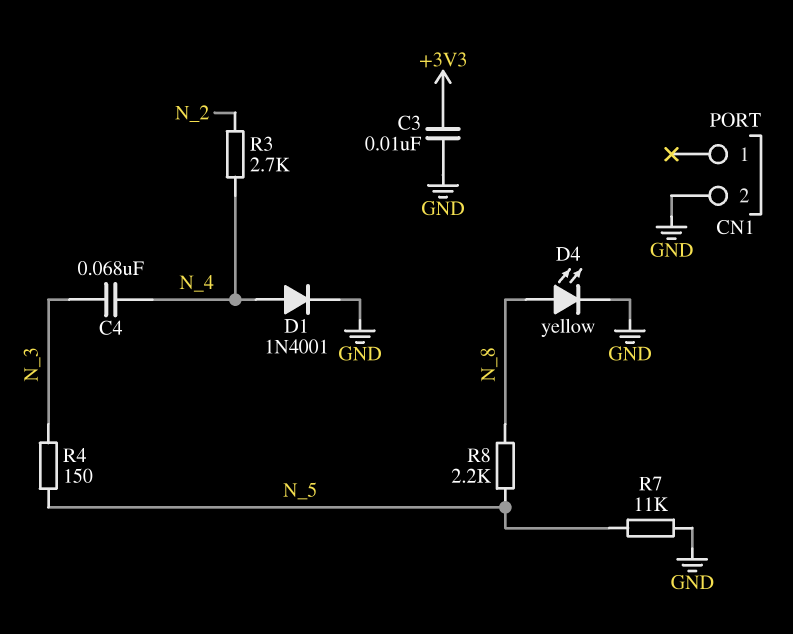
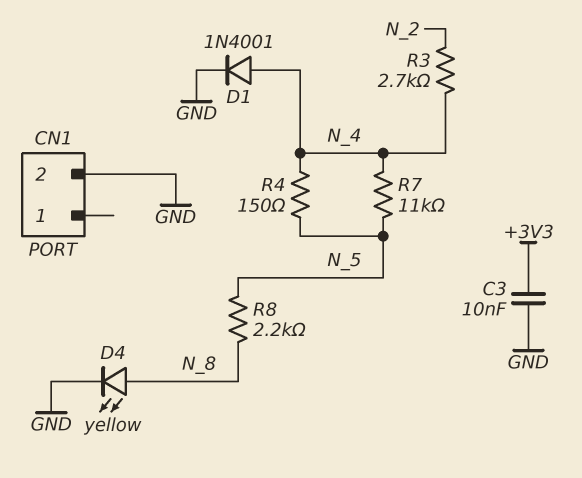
C4: 68nF (N_3, N_4) -> none
R4: 150 (N_3, N_5) -> 150 (N_4, N_5)
R7: 11k (GND, N_5) -> 11k (N_4, N_5)

